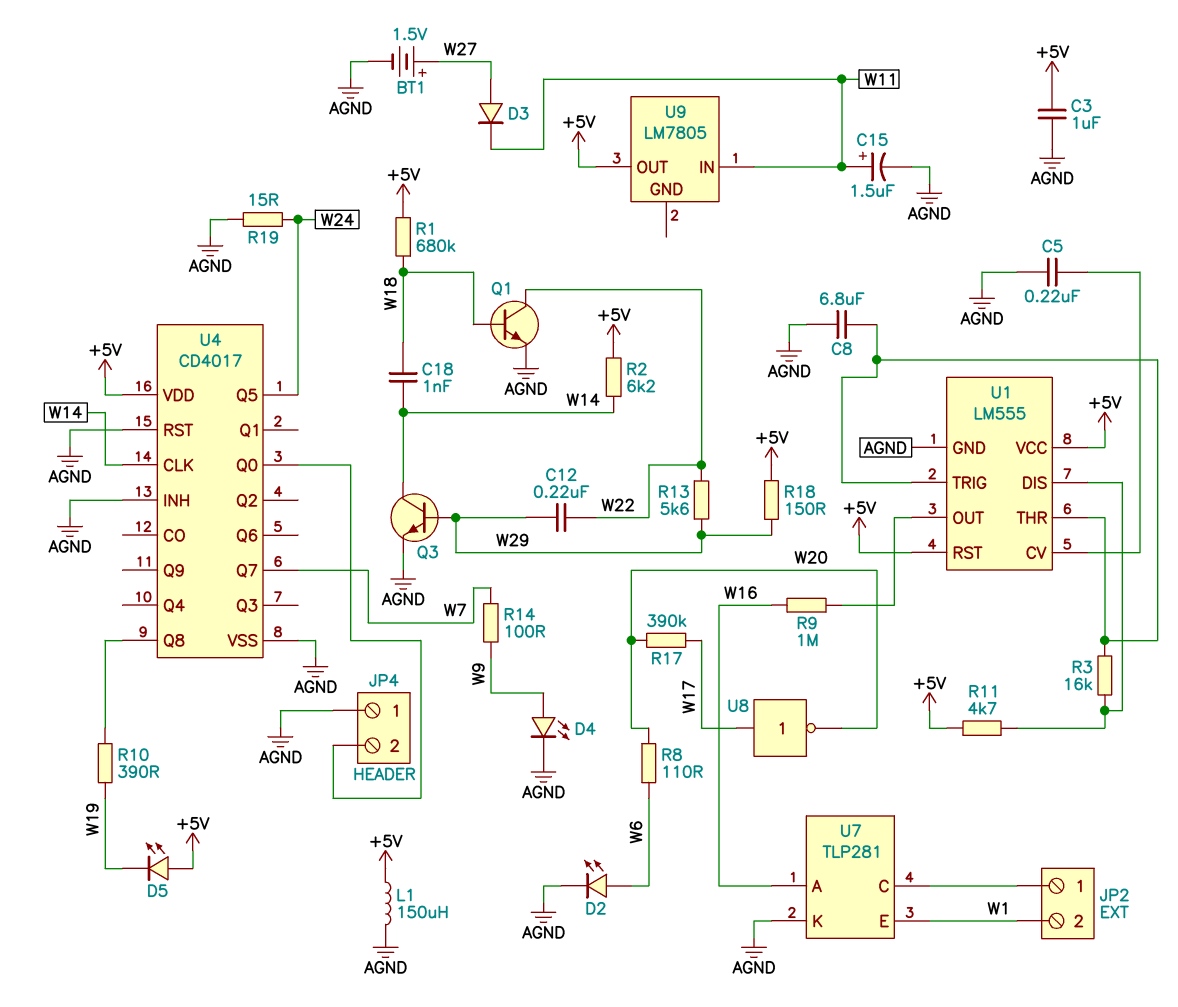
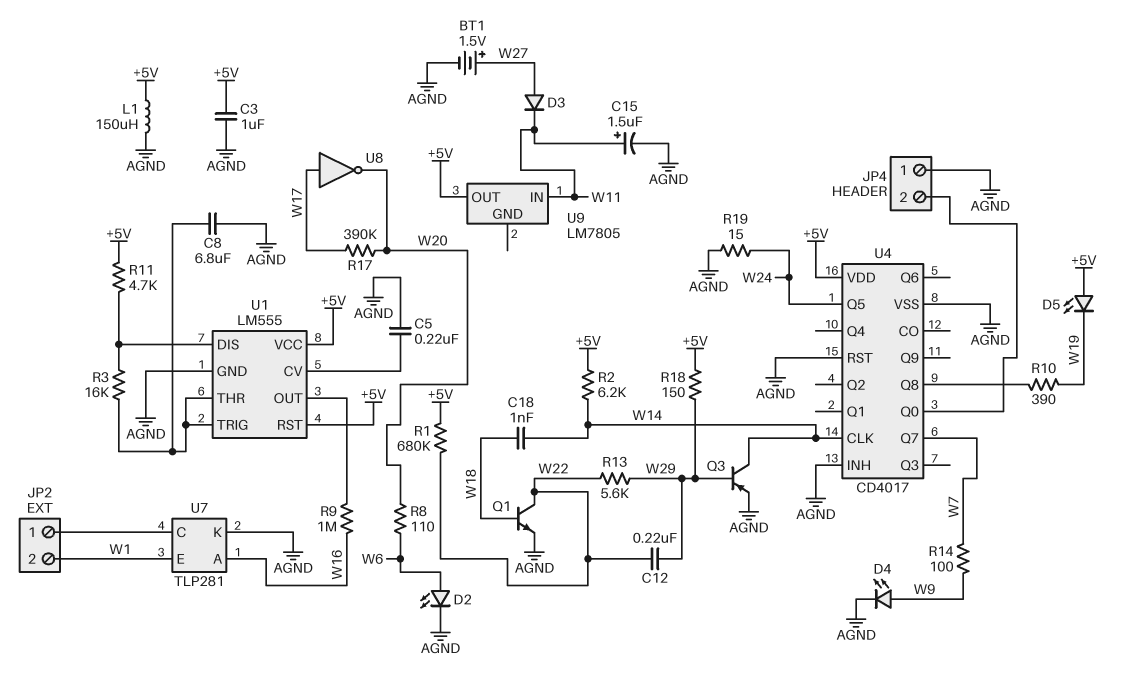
Q3: NPN (B W29, C W14, E AGND) -> PNP (B W29, C W14, E AGND)
R1: 680k (+5V, W18) -> 680k (+5V, W22)

